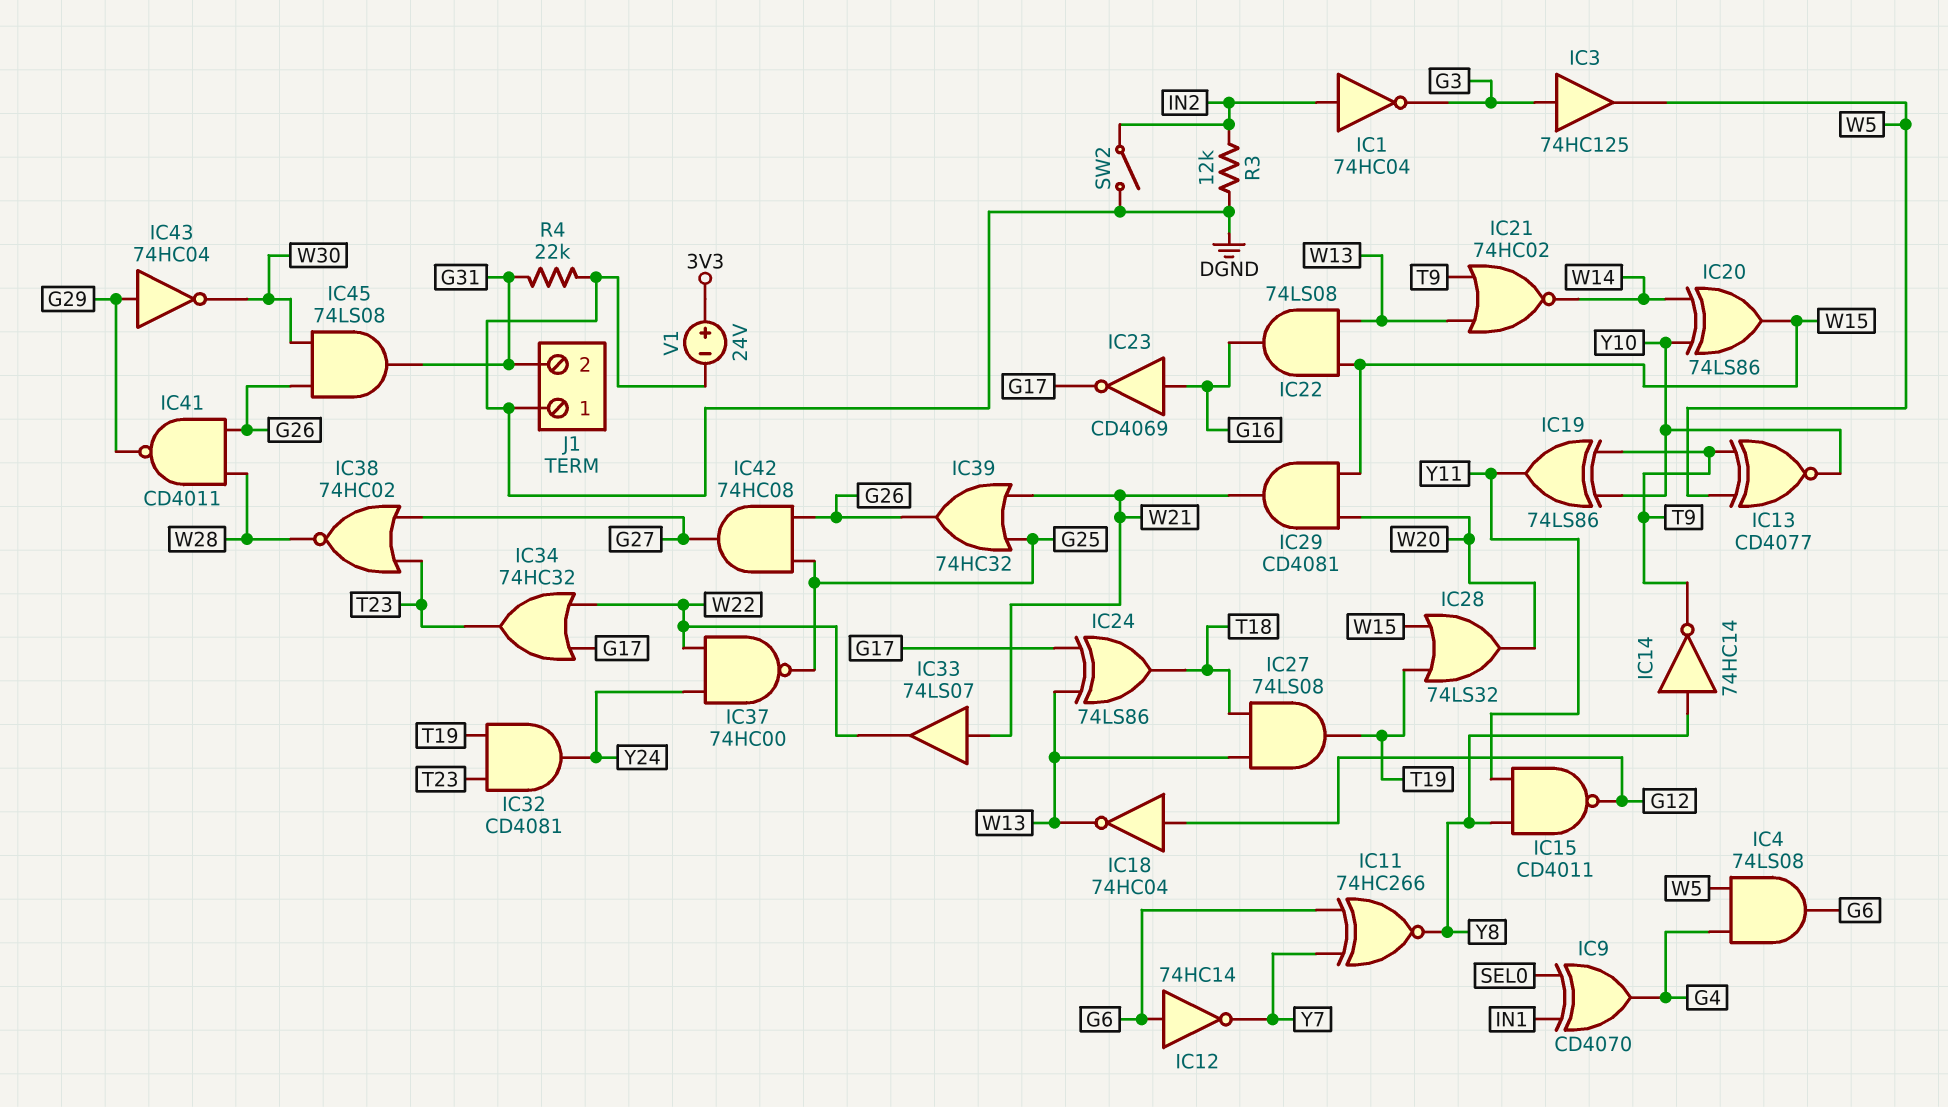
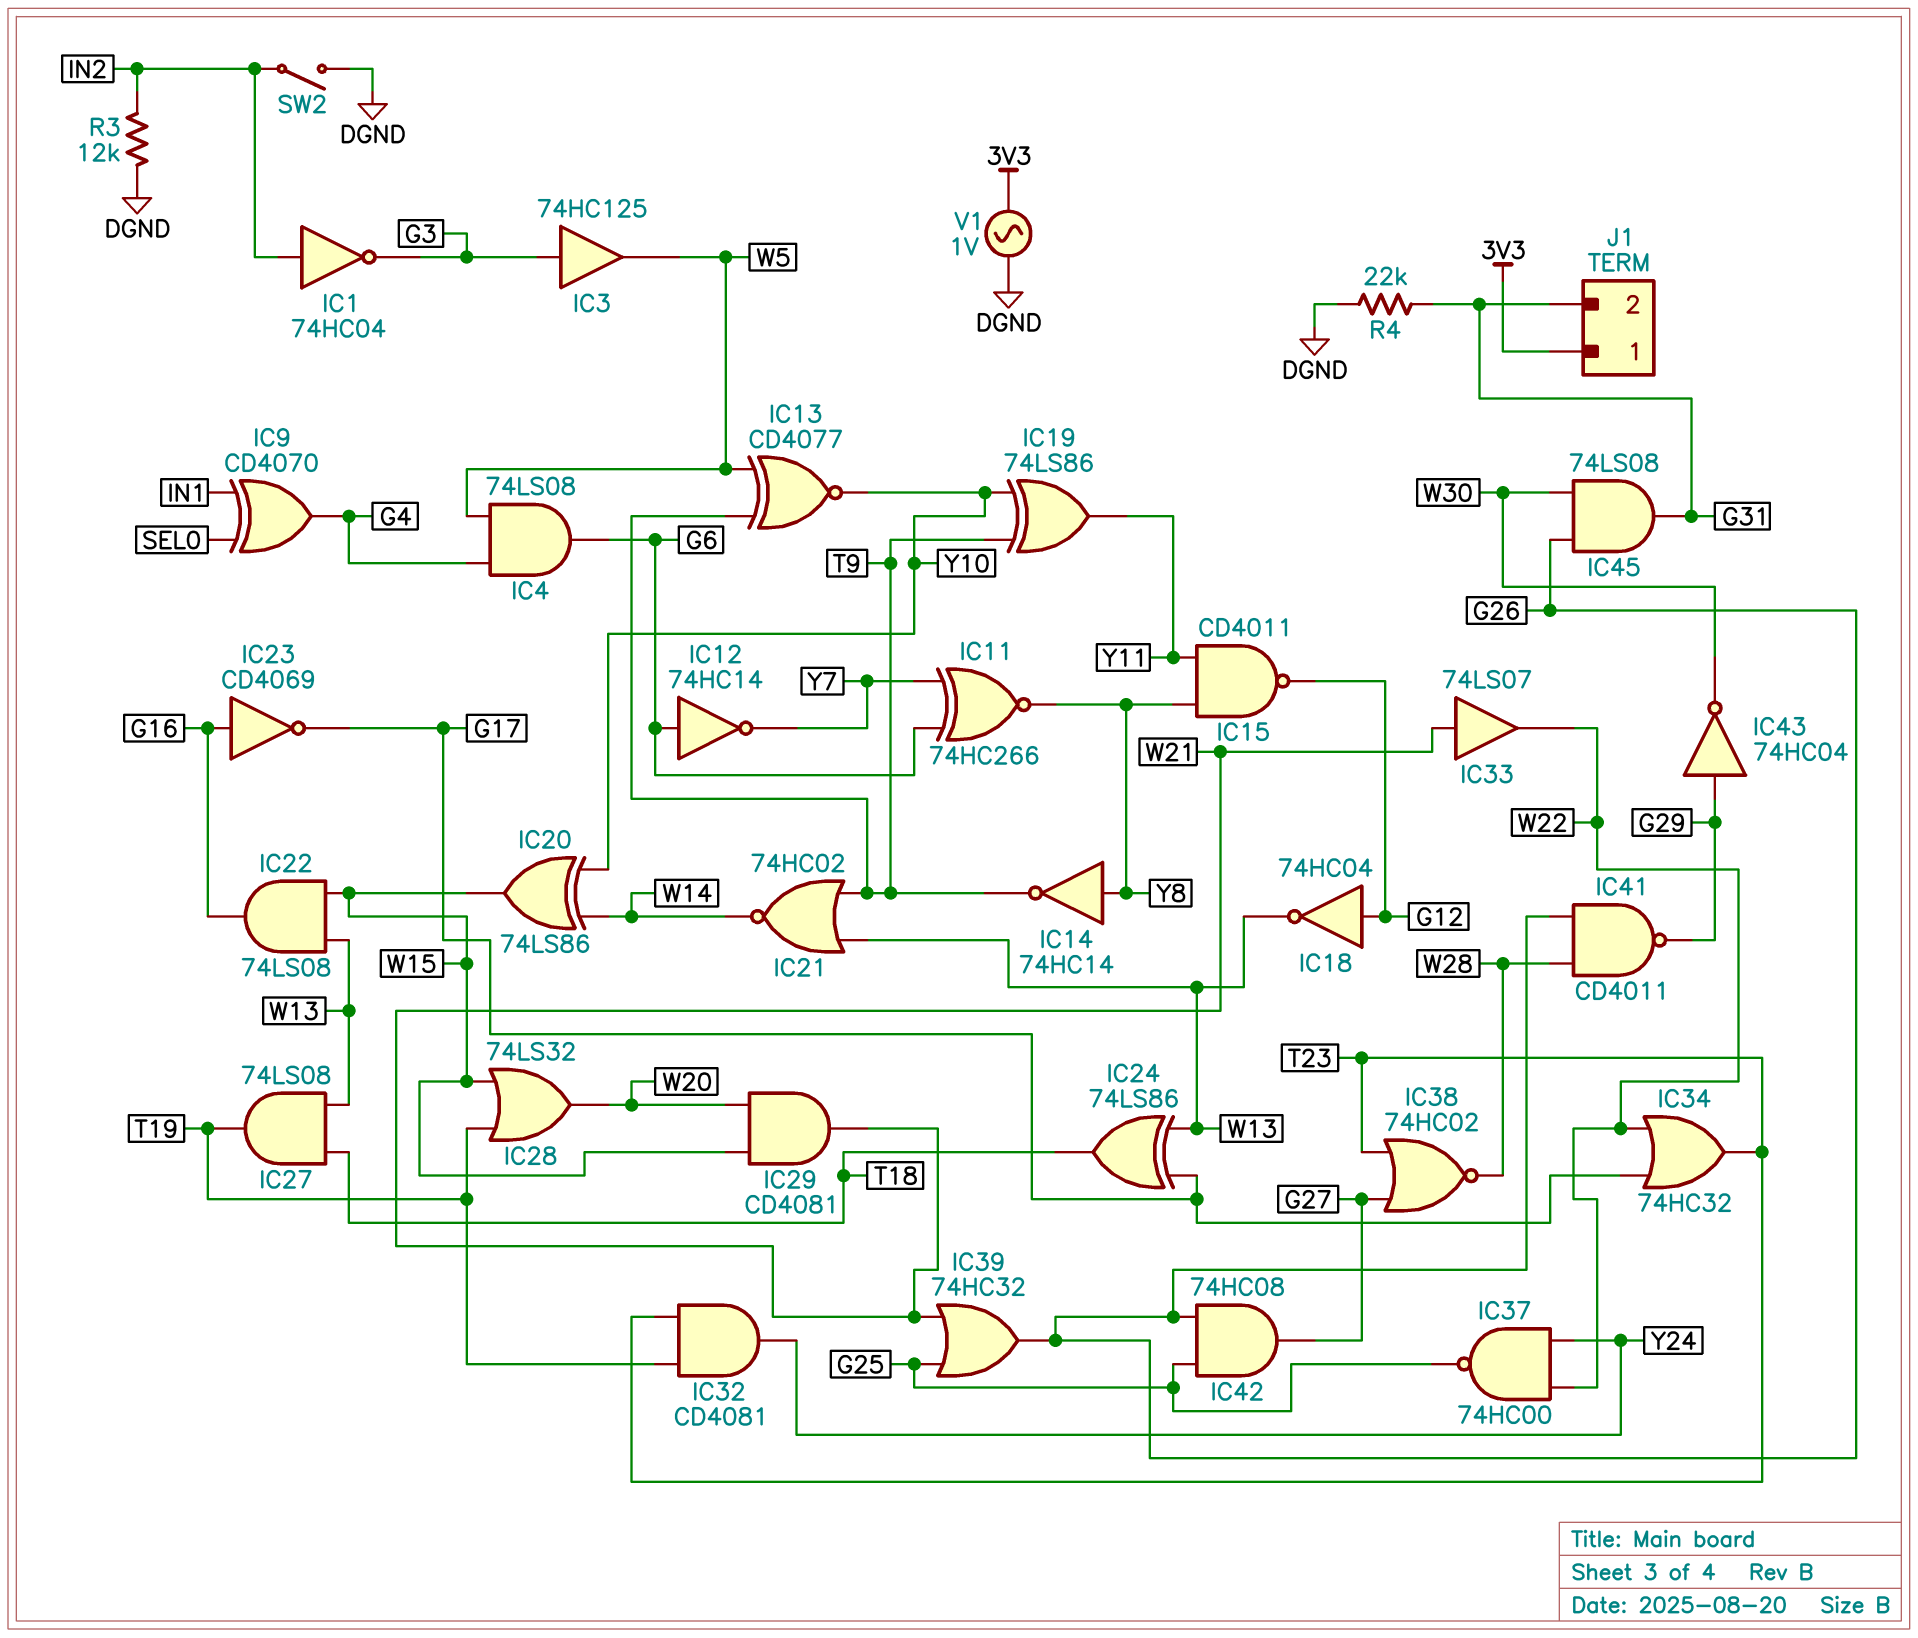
J1 pin 1: DGND -> 3V3
V1: 24V (plus 3V3, minus DGND) -> AC 1V (3V3, DGND)

